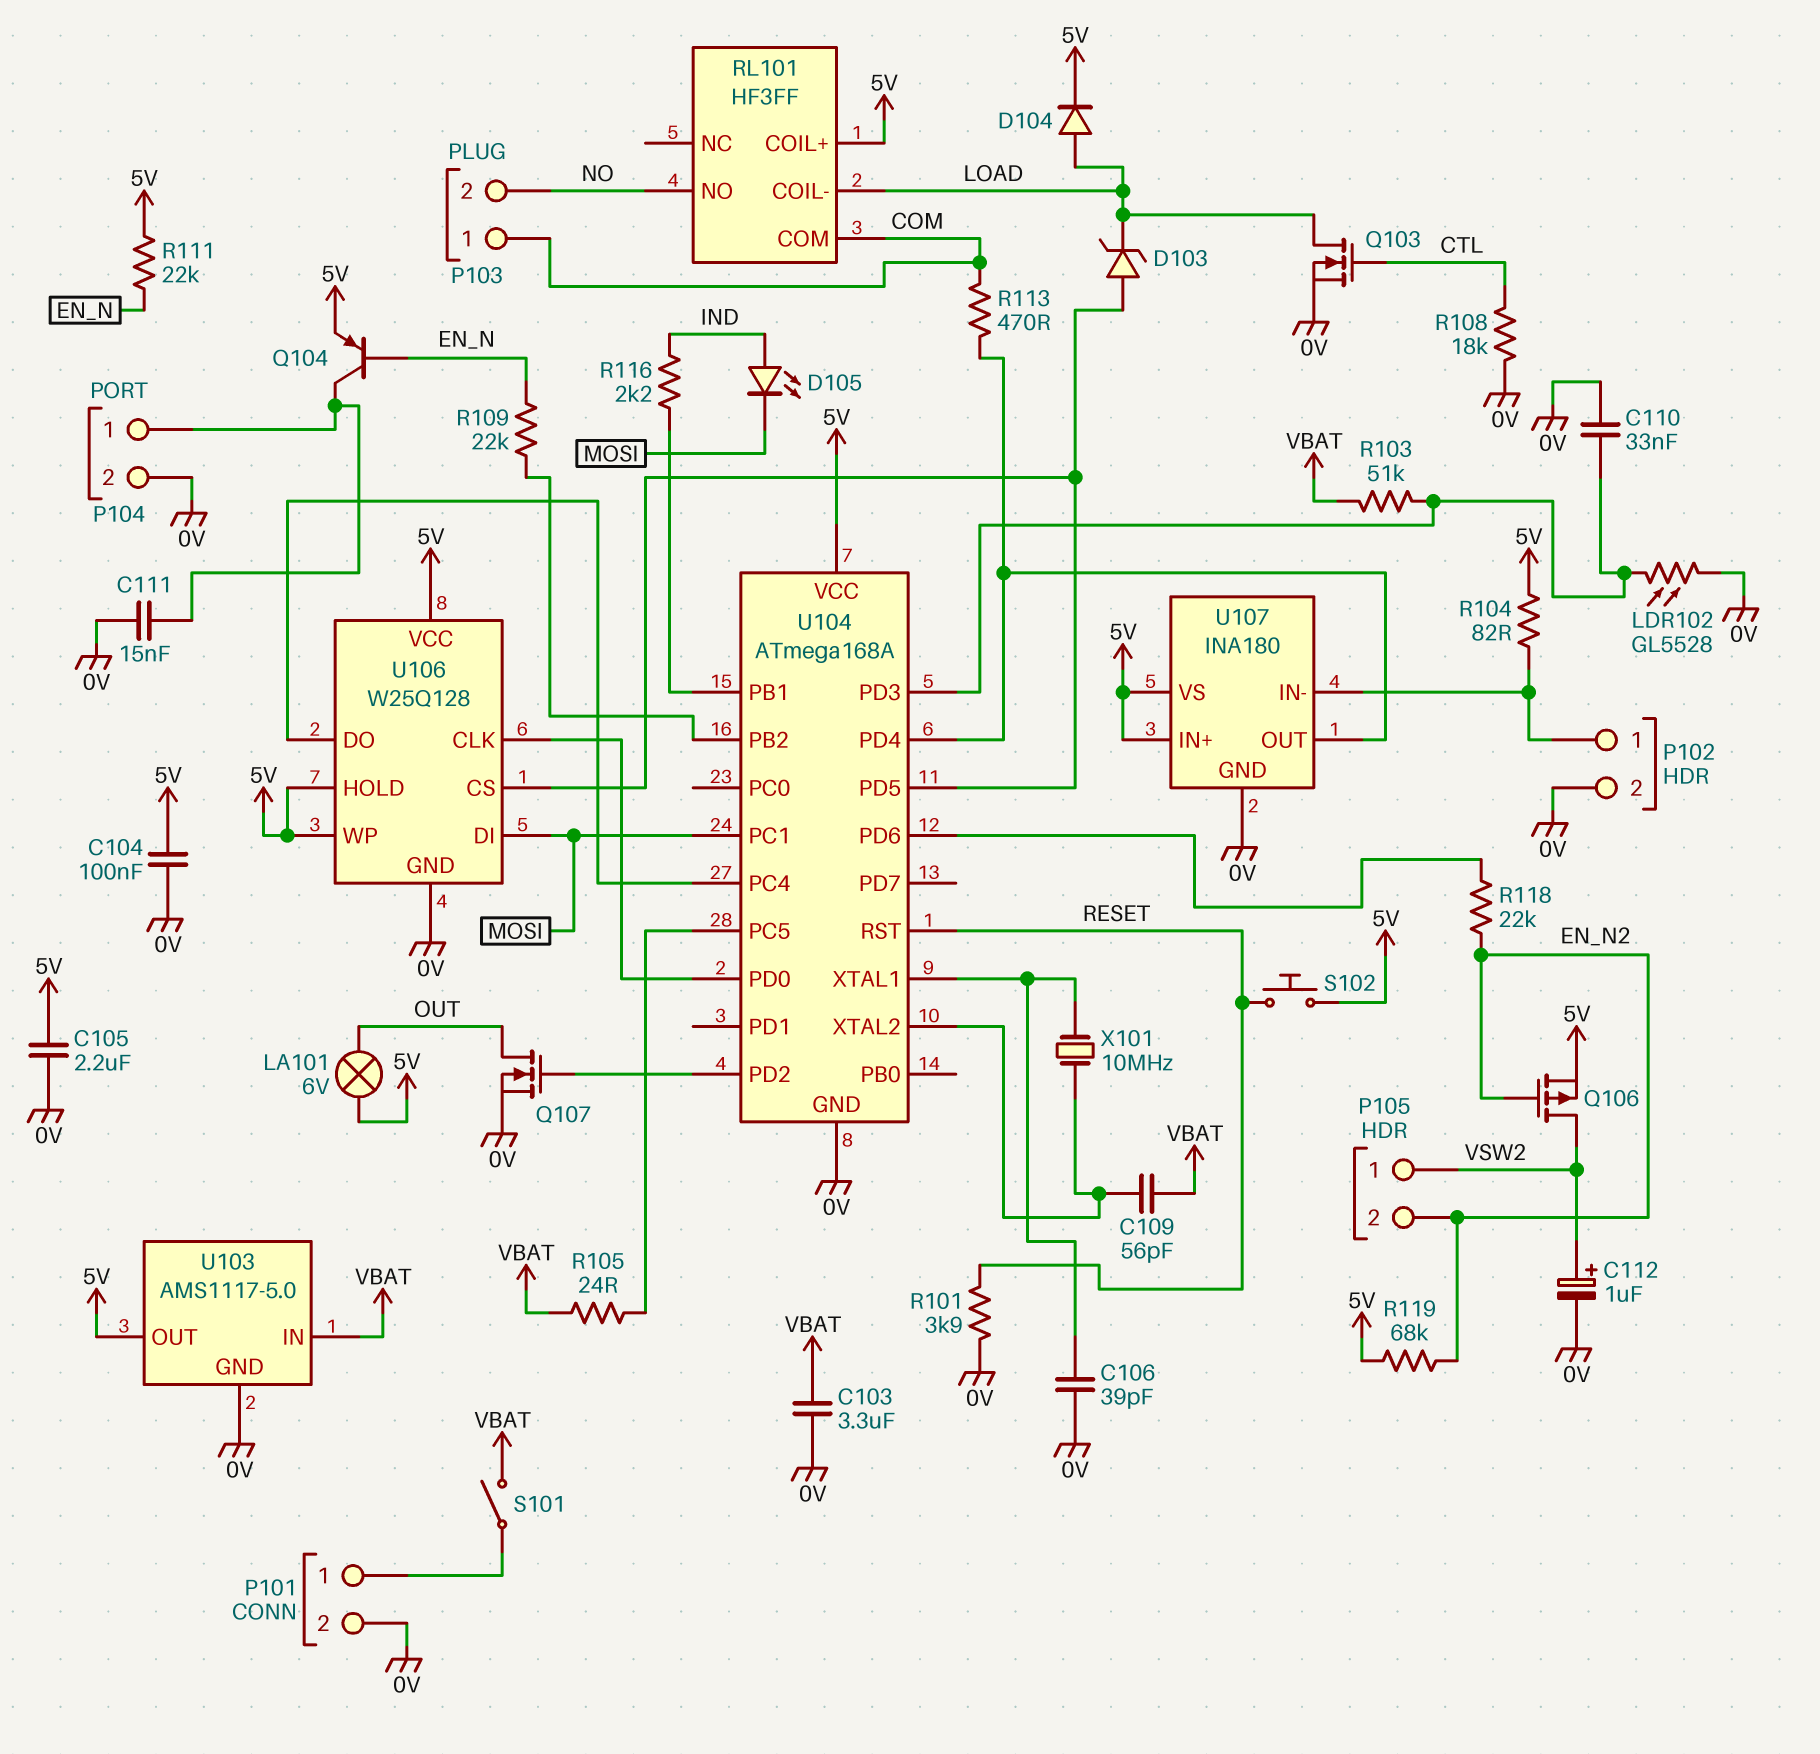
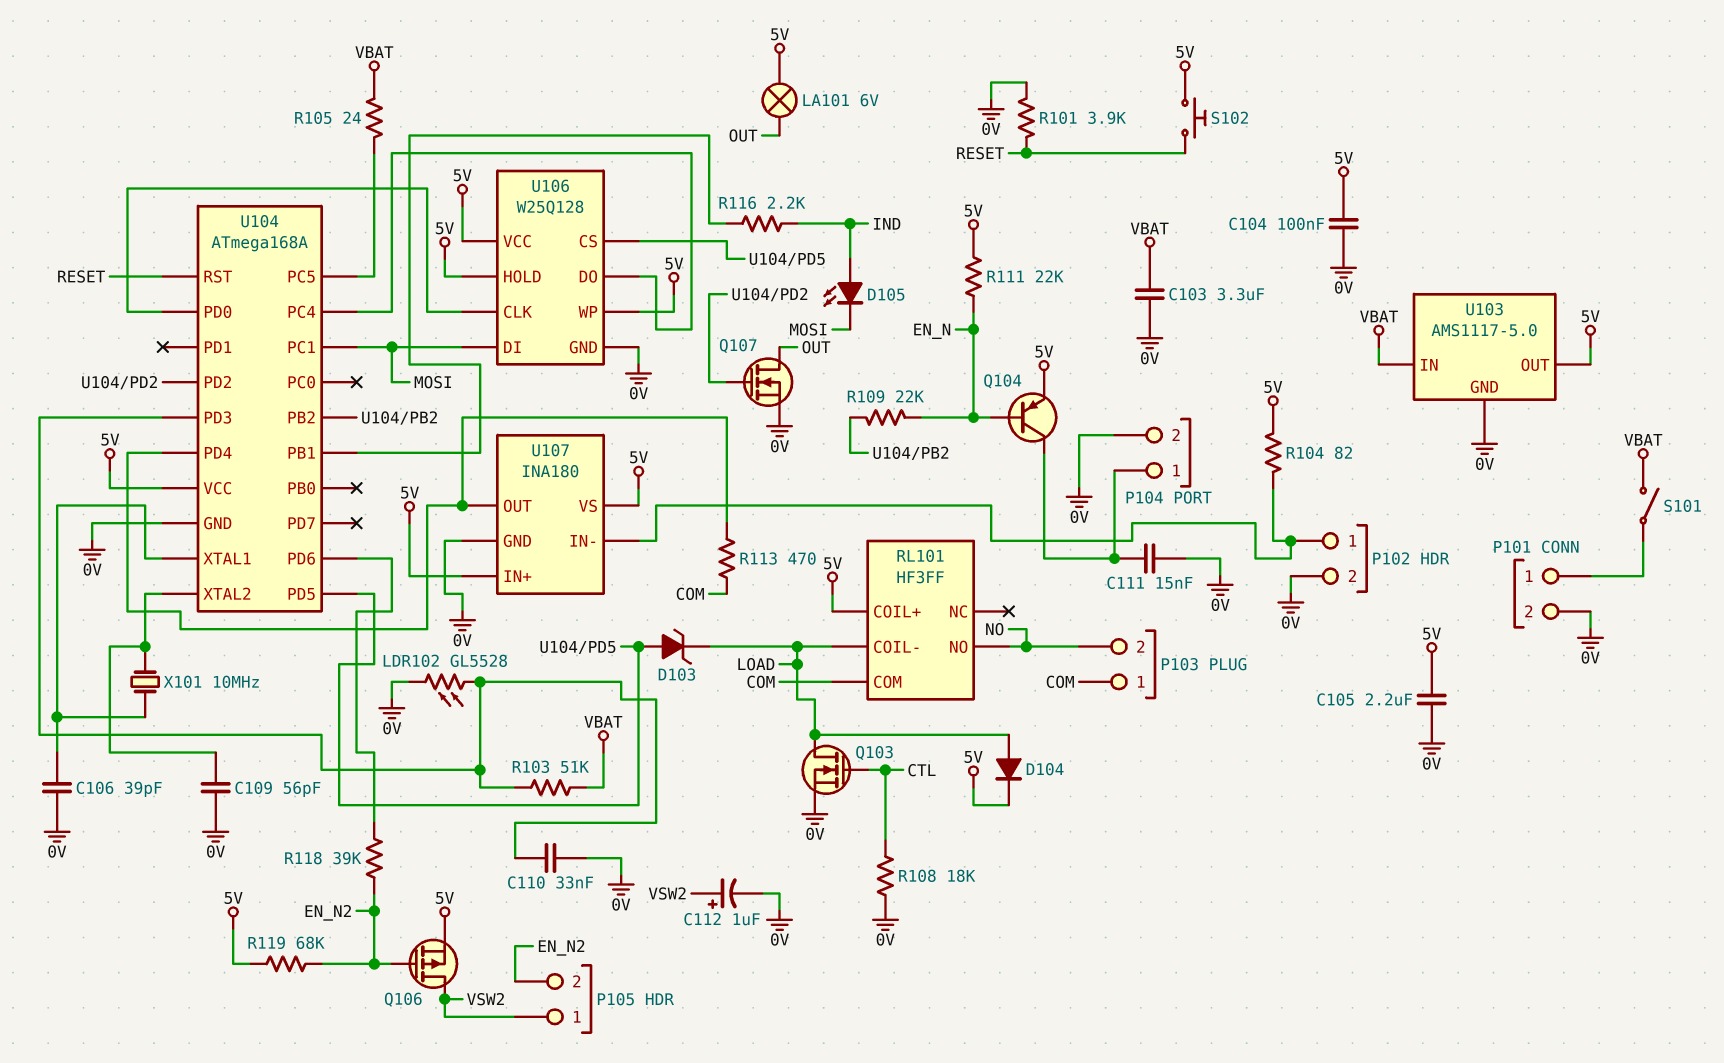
C109: 56pF (U104/XTAL2, VBAT) -> 56pF (0V, U104/XTAL2)
R118: 22k (EN_N2, U104/PD6) -> 39k (EN_N2, U104/PD6)

